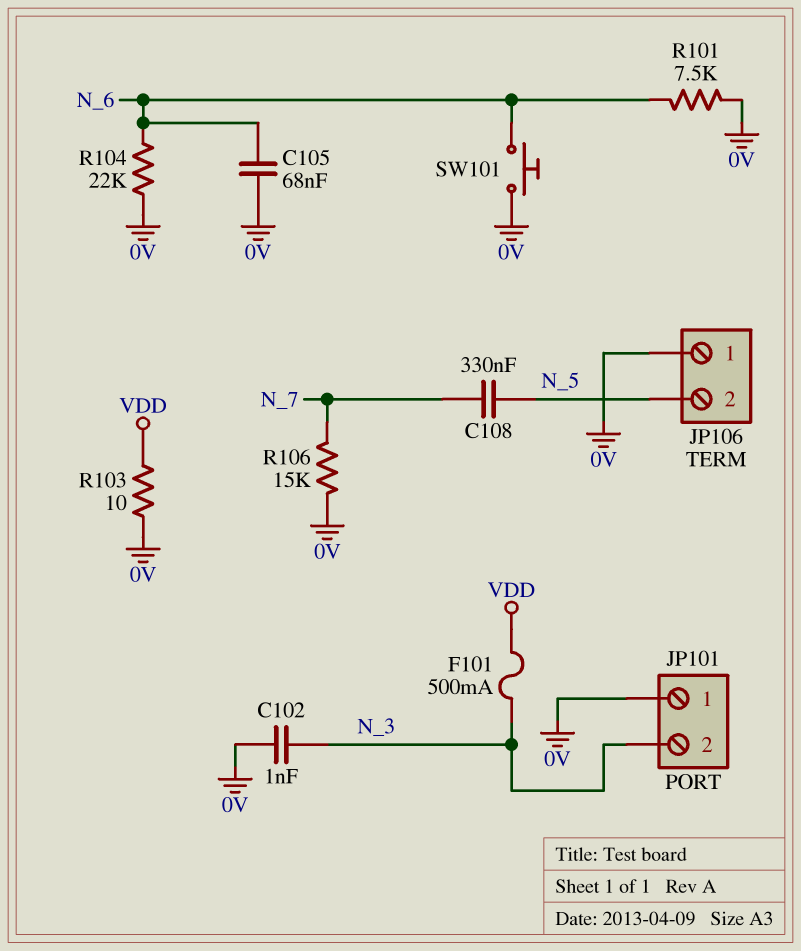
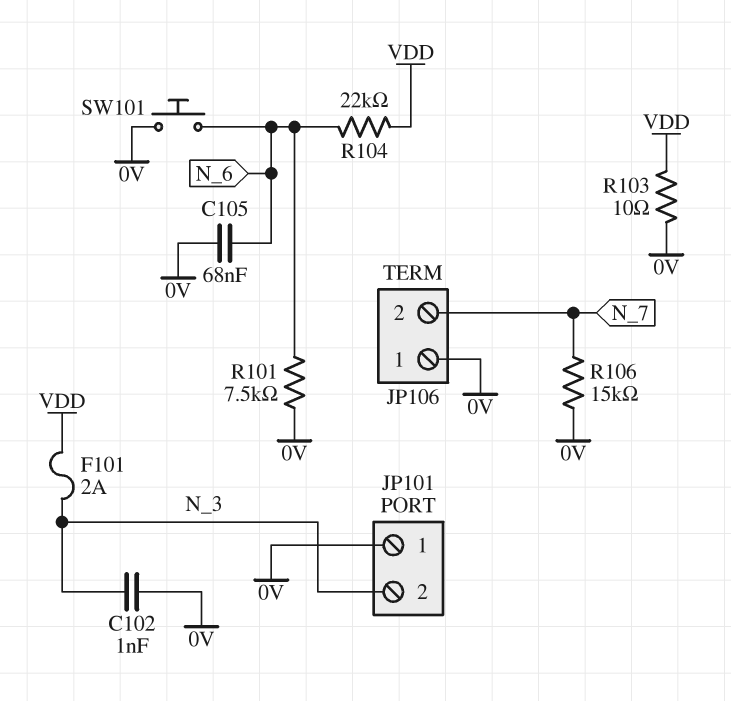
C108: 330nF (N_5, N_7) -> none
F101: 500mA (N_3, VDD) -> 2A (N_3, VDD)
JP106 pin 2: N_5 -> N_7
R104: 22k (0V, N_6) -> 22k (N_6, VDD)

